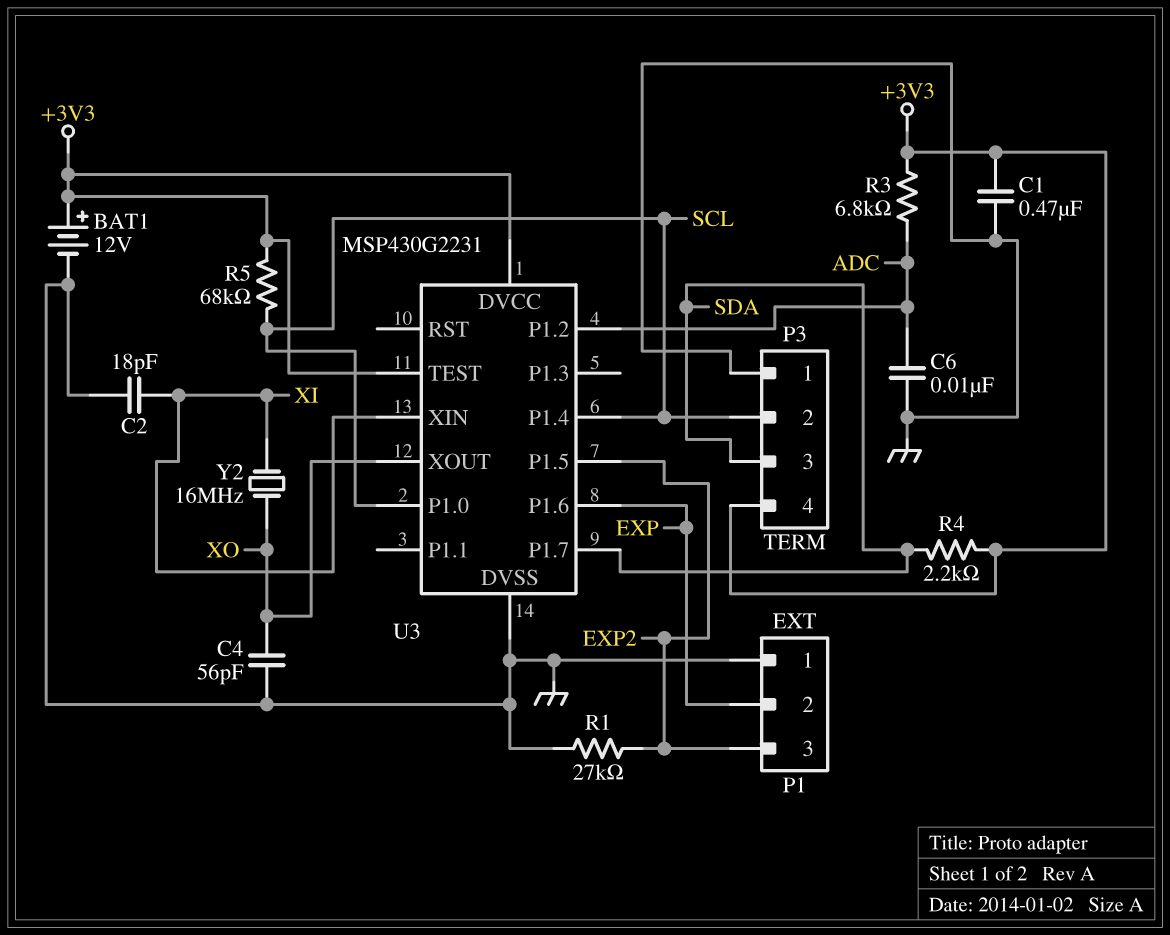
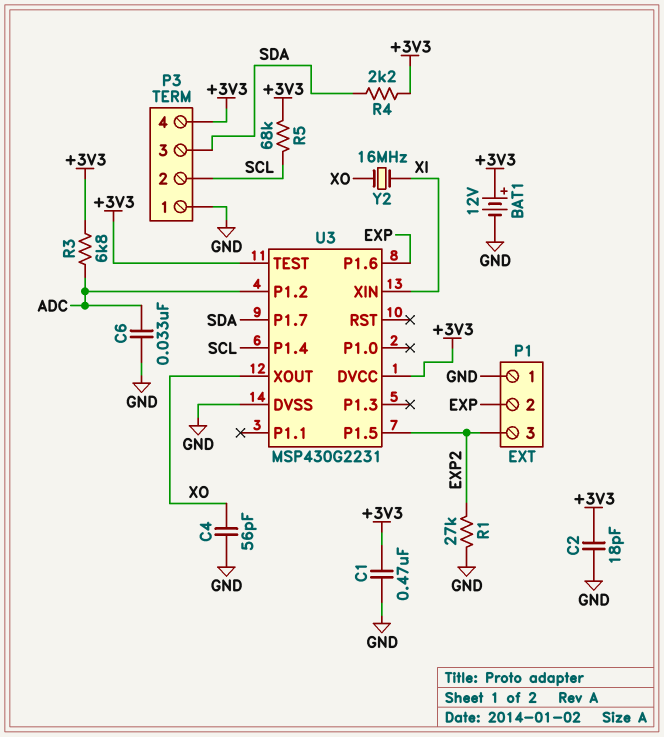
C2: 18pF (GND, XI) -> 18pF (+3V3, GND)
C6: 10nF (ADC, GND) -> 33nF (ADC, GND)
U3 pin P1.0: SCL -> none

